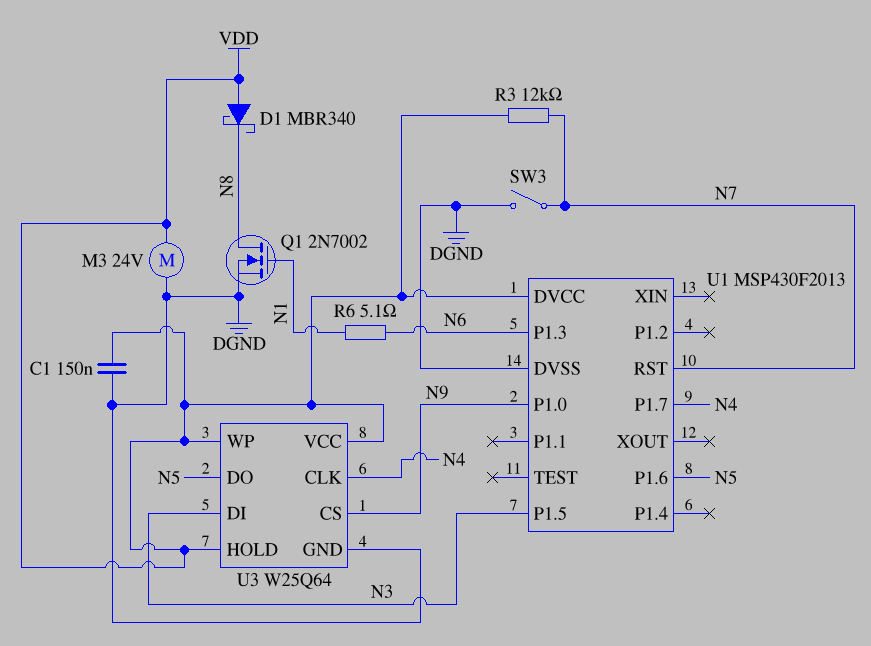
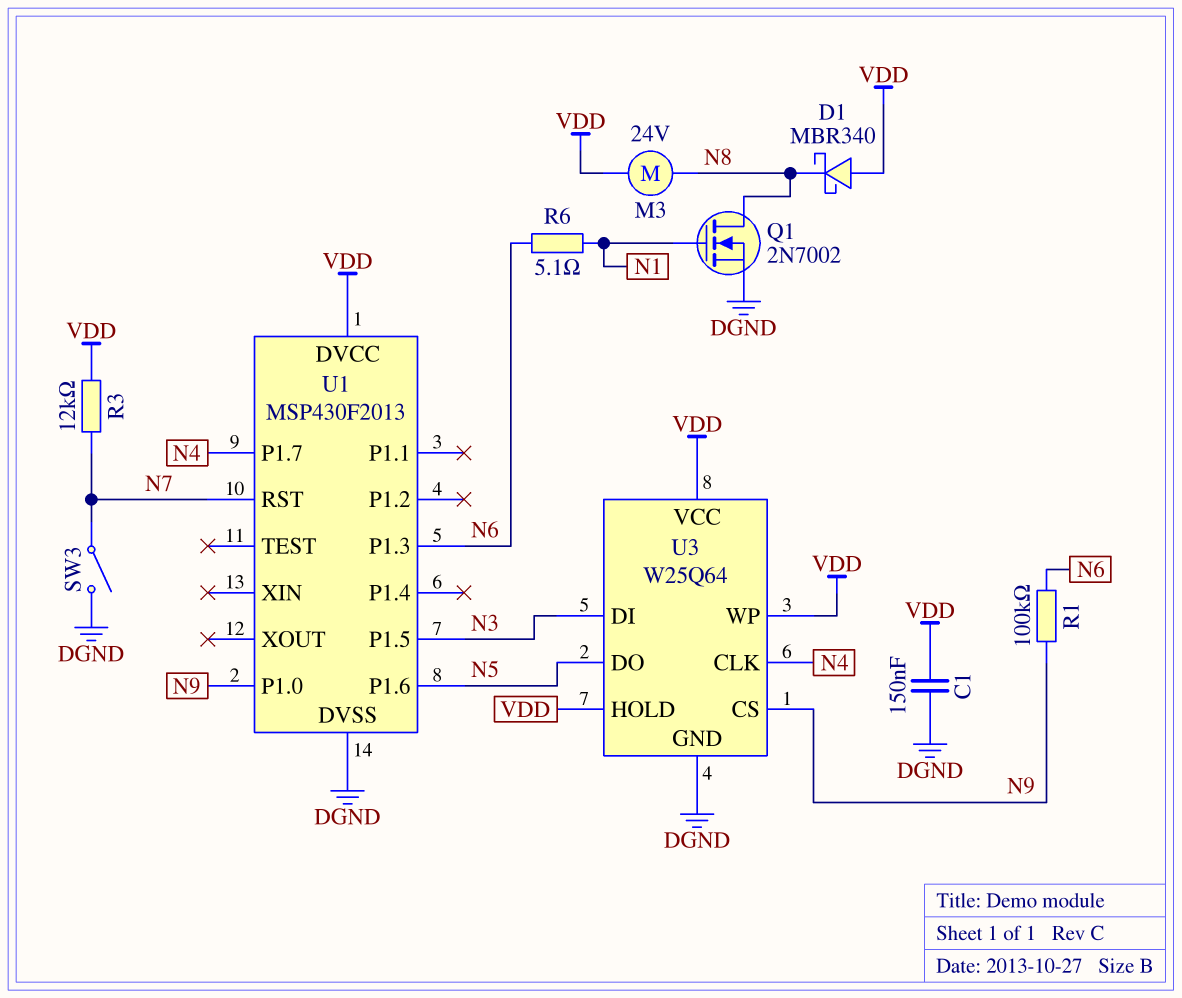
M3: motor 24V (DGND, VDD) -> motor 24V (N8, VDD)
R1: none -> 100k (N6, N9)

